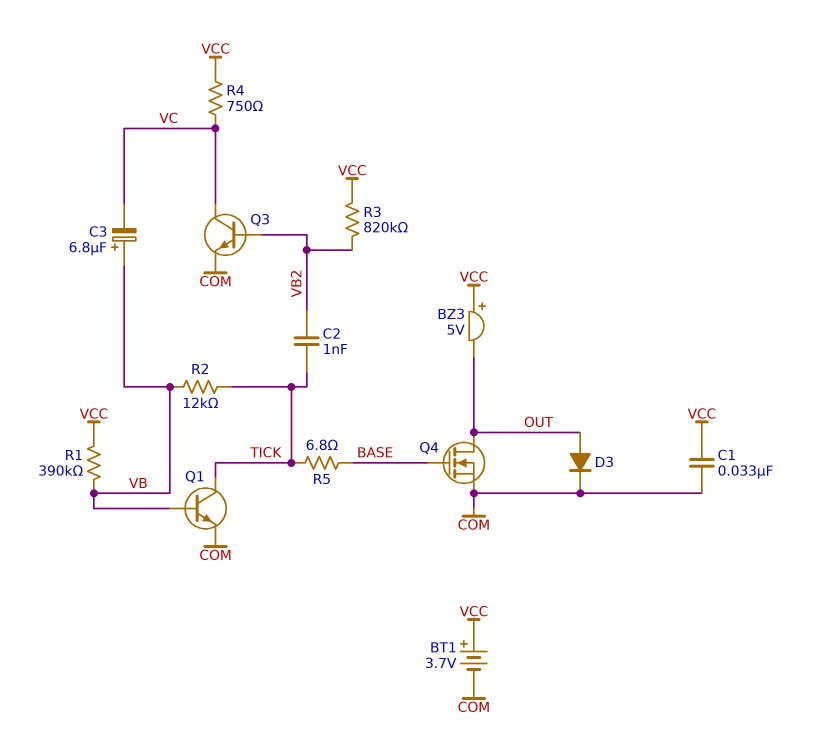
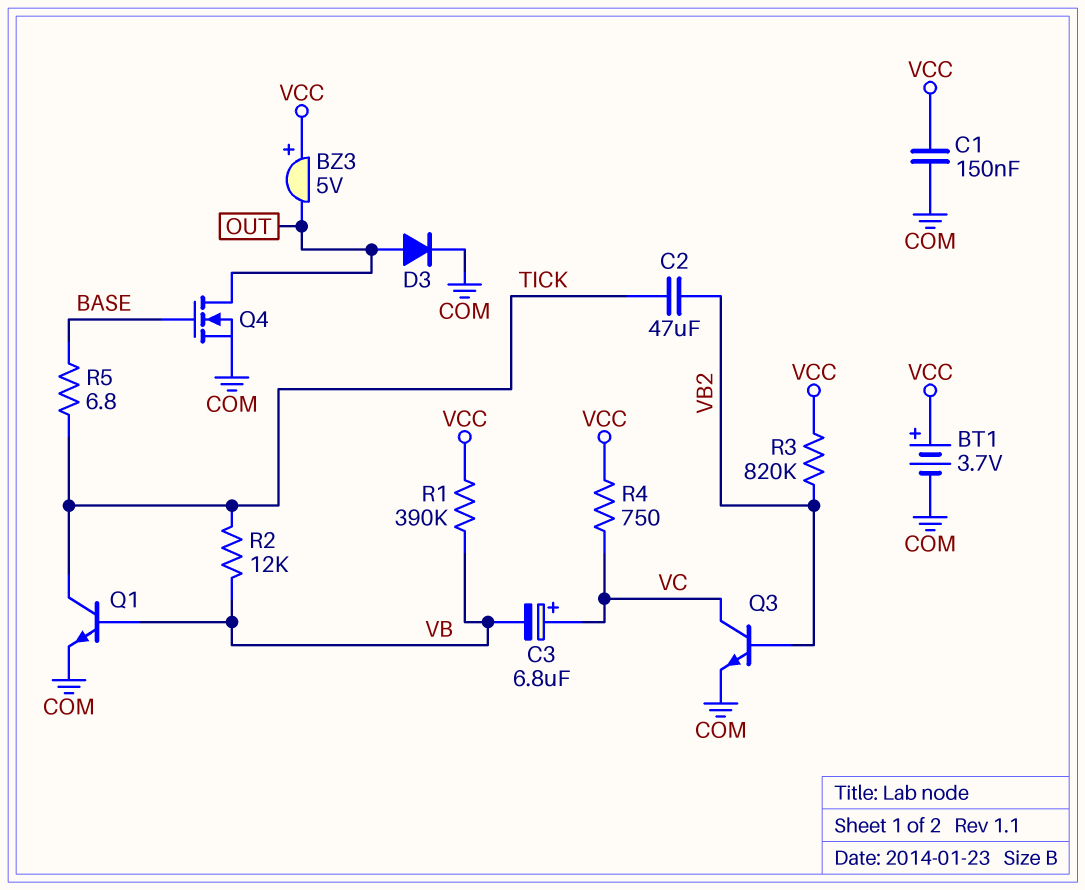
C1: 33nF (COM, VCC) -> 150nF (COM, VCC)
C2: 1nF (TICK, VB2) -> 47uF (TICK, VB2)
C3: 6.8uF (plus VB, minus VC) -> 6.8uF (plus VC, minus VB)

